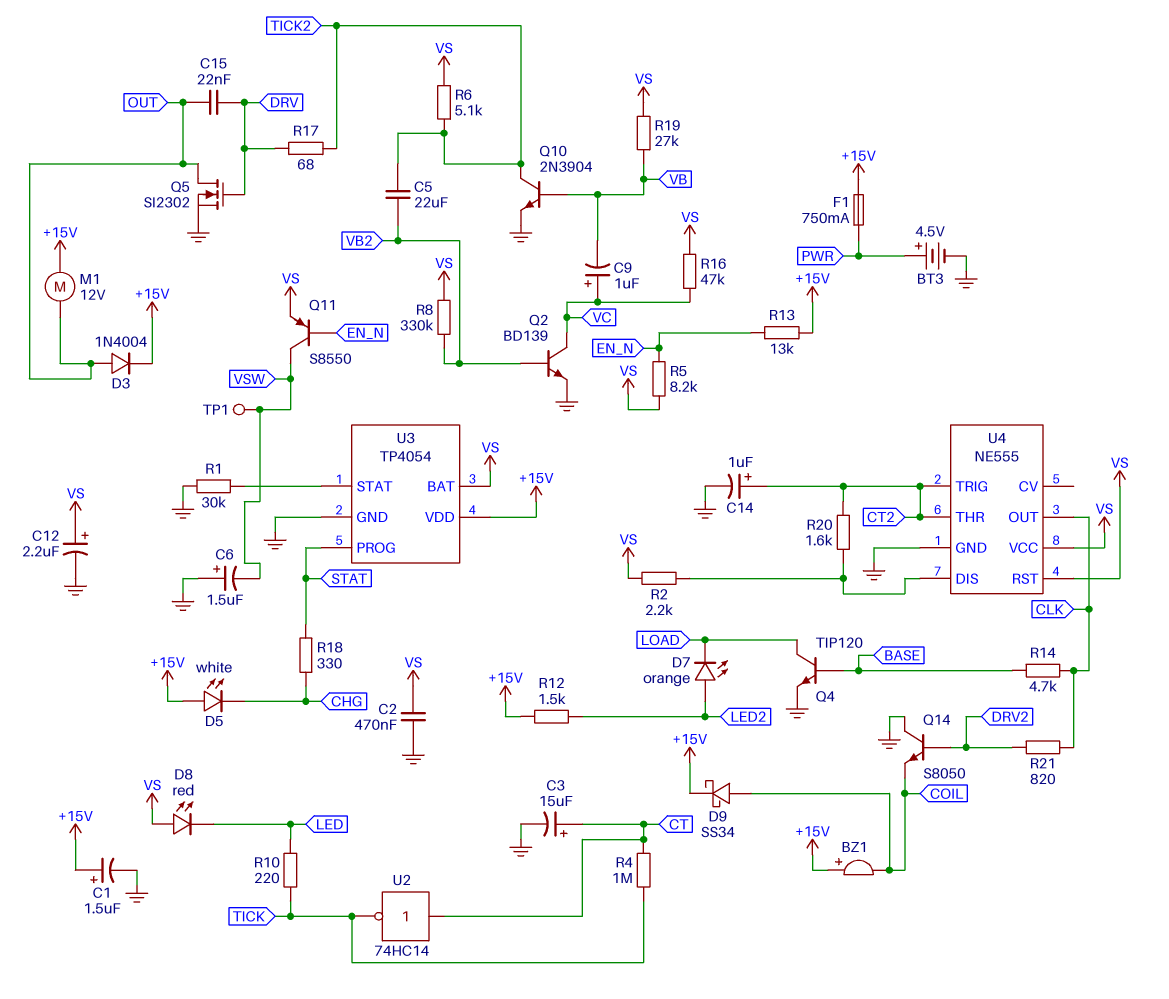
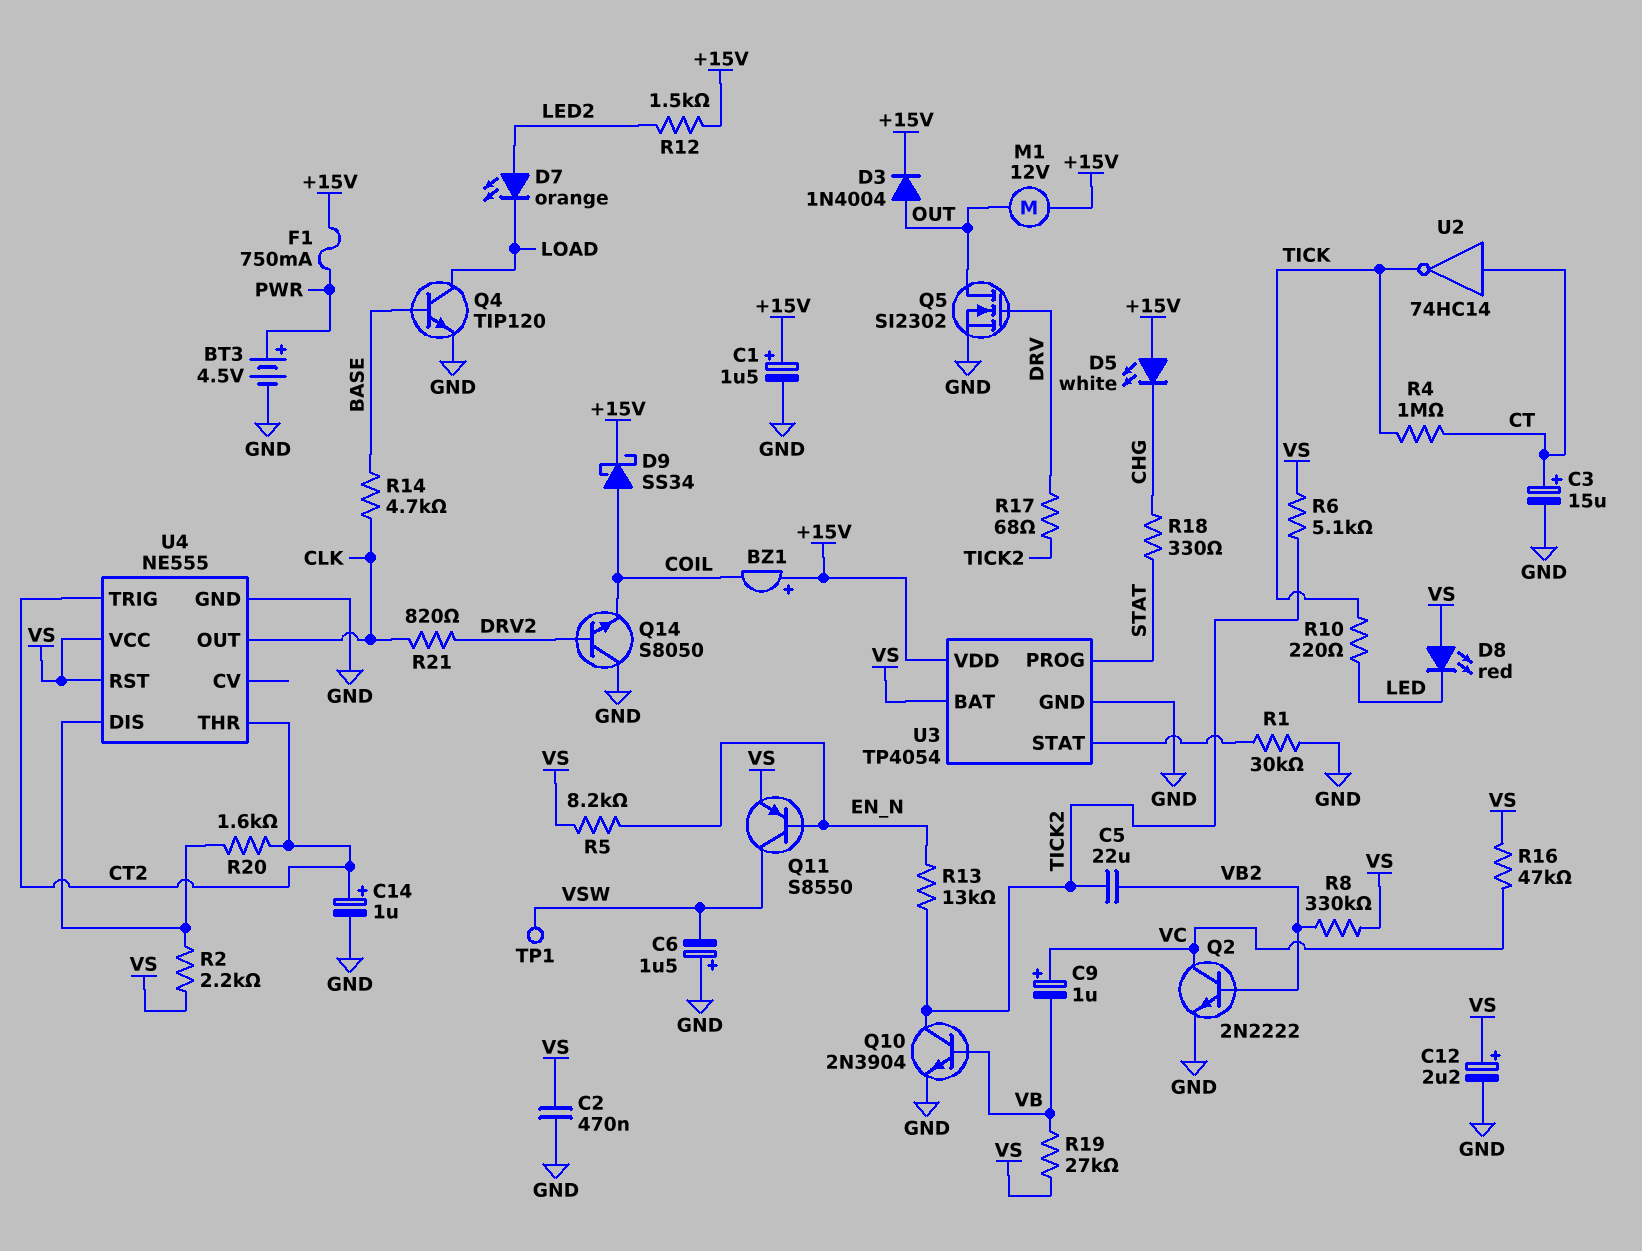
C15: 22nF (DRV, OUT) -> none
Q2: NPN BD139 (B VB2, C VC, E GND) -> NPN 2N2222 (B VB2, C VC, E GND)
R13: 13k (+15V, EN_N) -> 13k (EN_N, TICK2)

